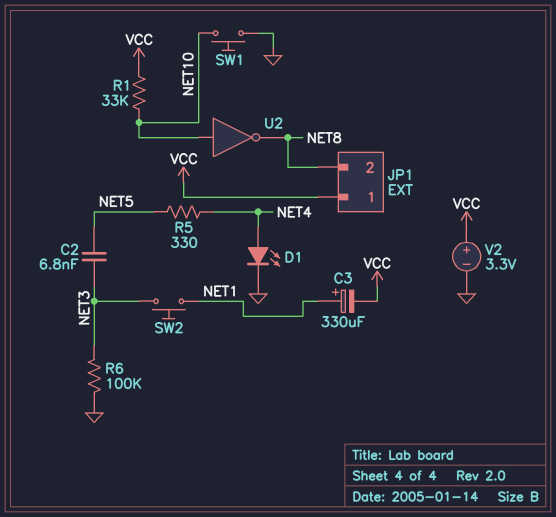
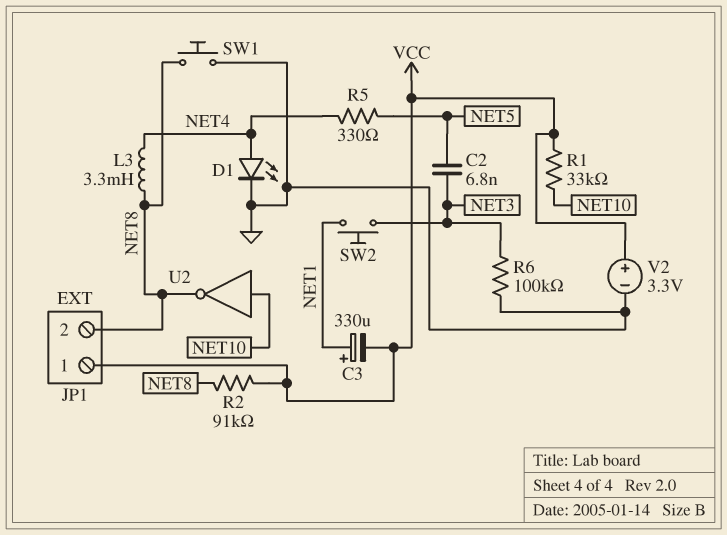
L3: none -> 3.3mH (NET4, NET8)
R2: none -> 91k (NET8, VCC)
SW1: button (GND, NET10) -> button (GND, NET8)

